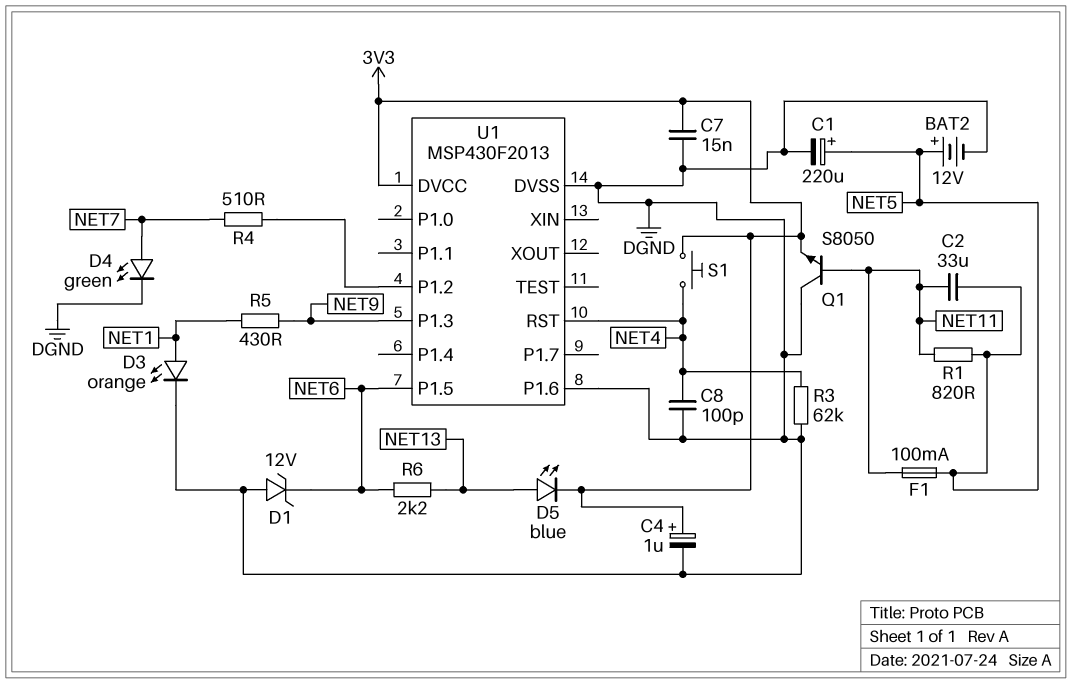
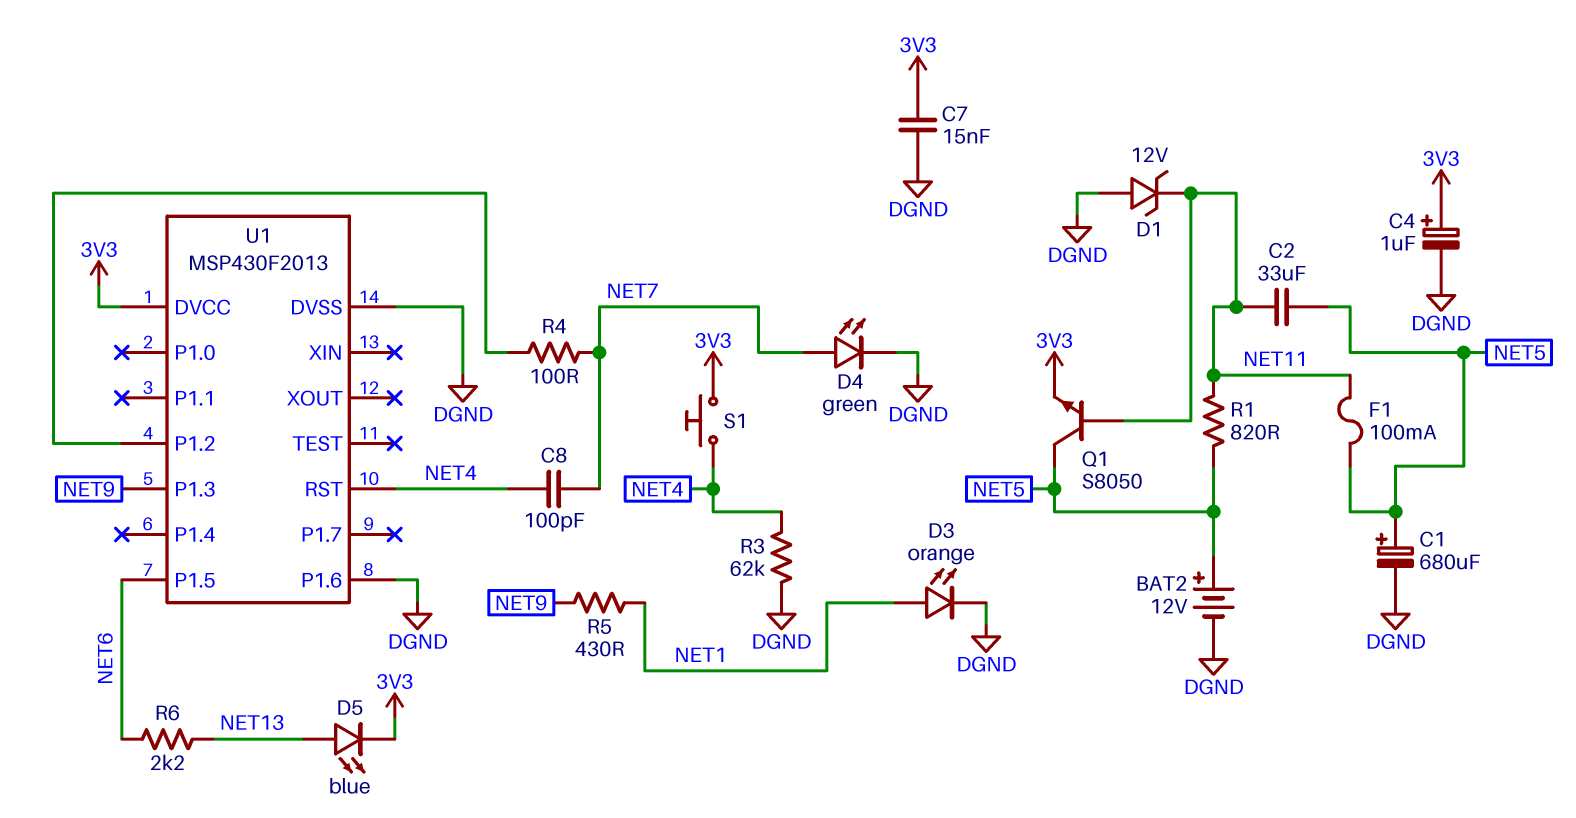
C1: 220uF (plus NET5, minus DGND) -> 680uF (plus NET5, minus DGND)
C8: 100pF (DGND, NET4) -> 100pF (NET4, NET7)
D1: zener 12V (A DGND, K NET6) -> zener 12V (A DGND, K NET11)
Q1: NPN S8050 (B NET11, C DGND, E 3V3) -> NPN S8050 (B NET11, C NET5, E 3V3)
R4: 510 (NET7, U1/P1.2) -> 100 (NET7, U1/P1.2)

